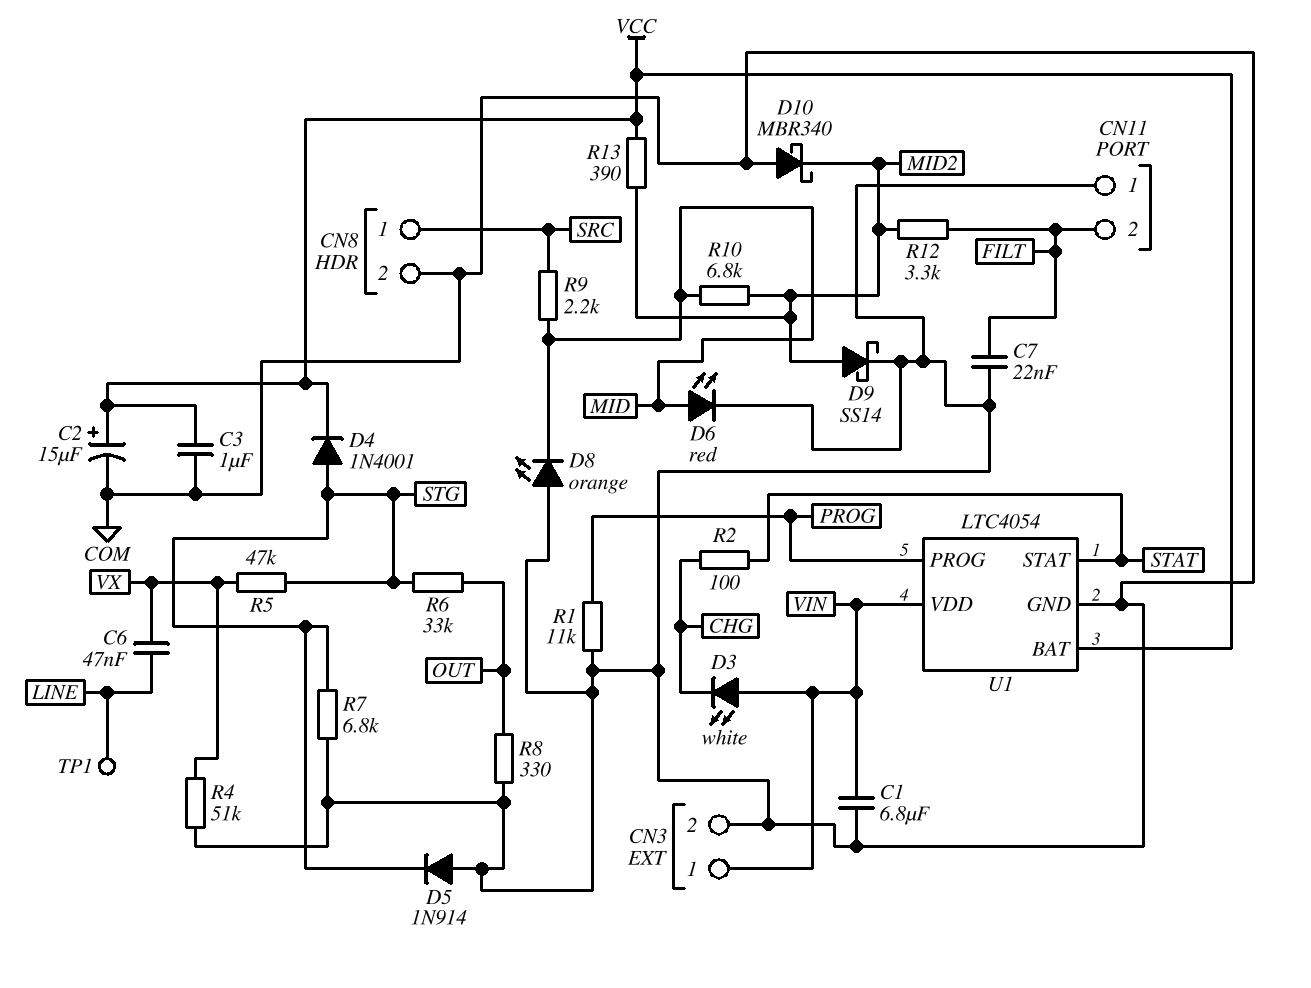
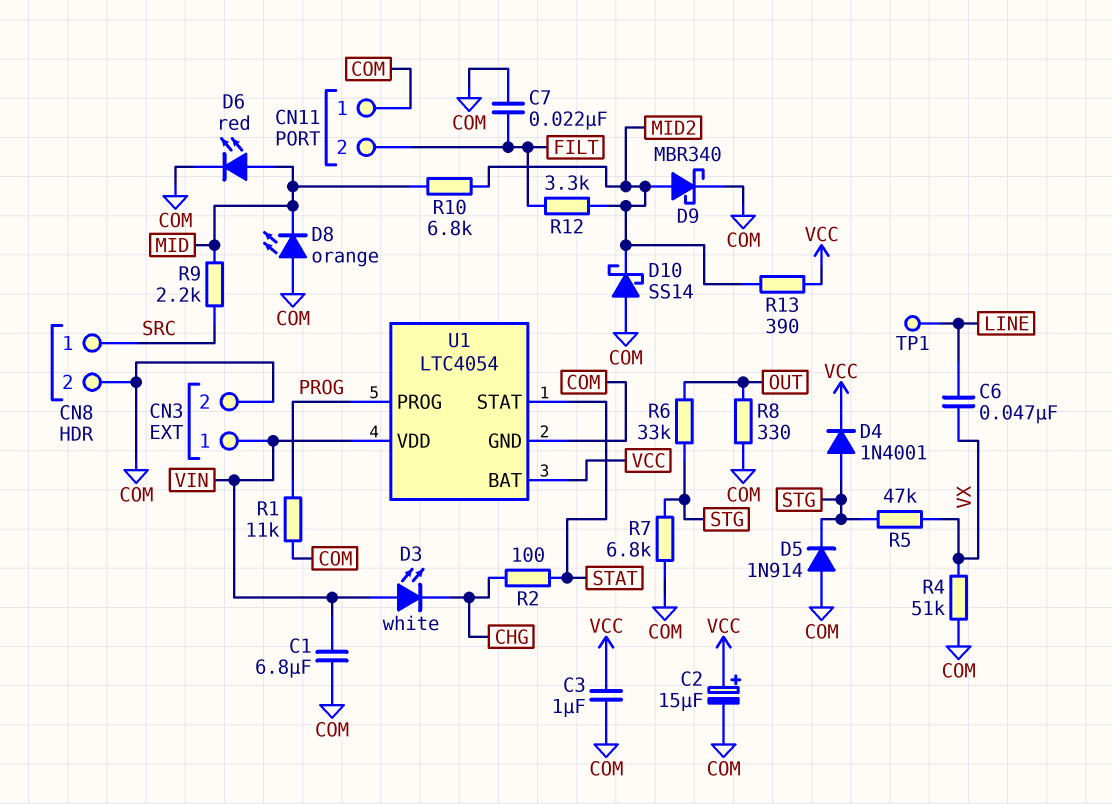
D9: schottky SS14 (A MID2, K COM) -> schottky MBR340 (A MID2, K COM)
D10: schottky MBR340 (A COM, K MID2) -> schottky SS14 (A COM, K MID2)

